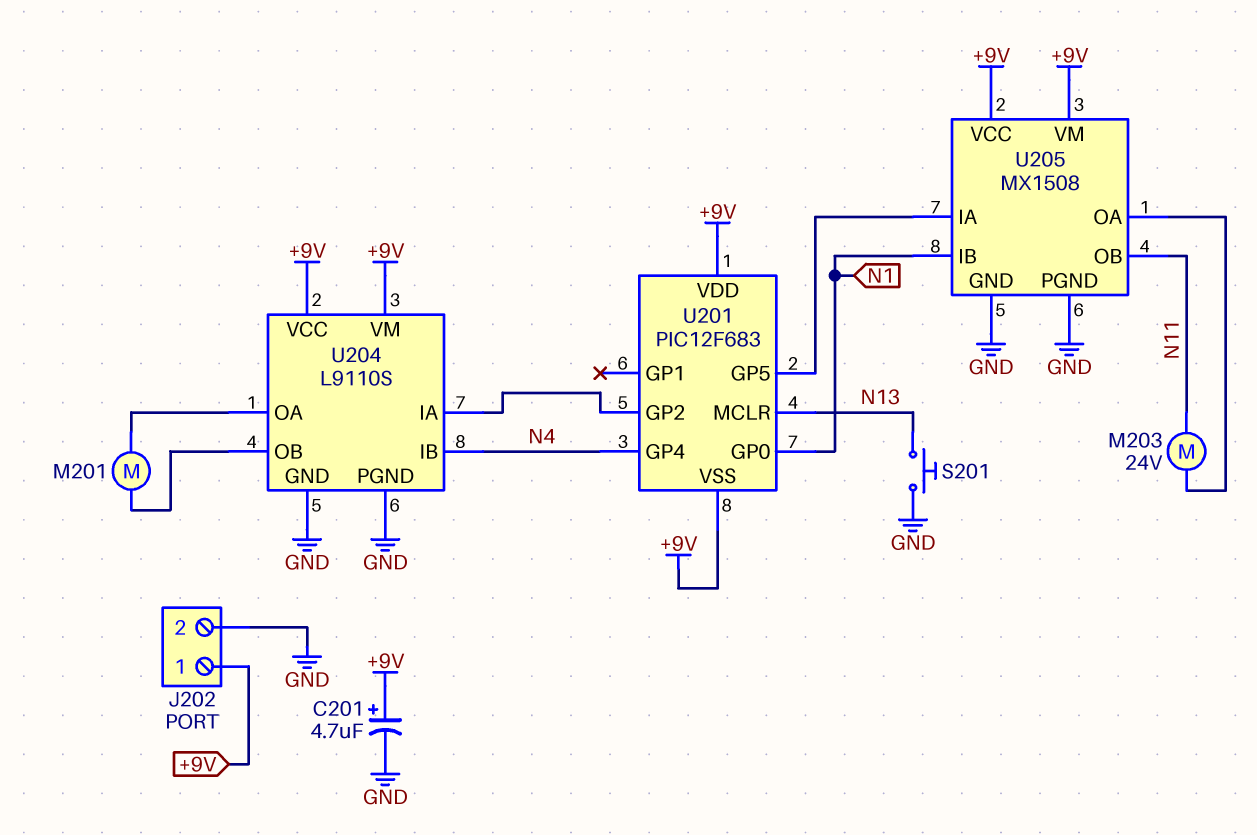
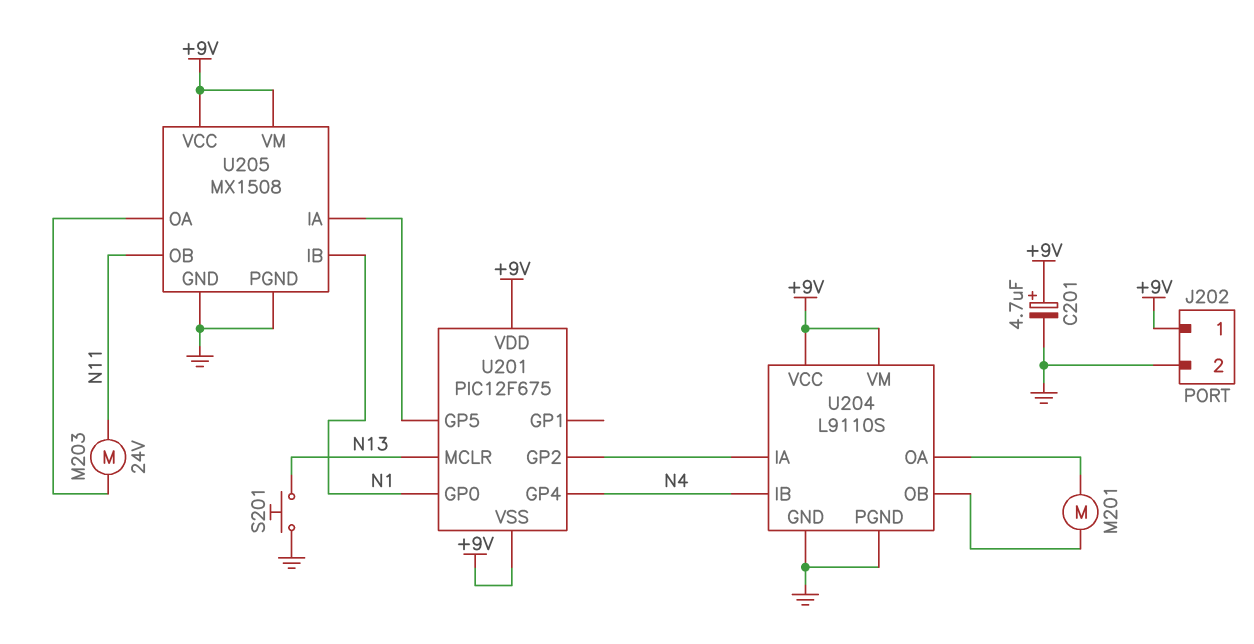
U201: PIC12F683 -> PIC12F675

